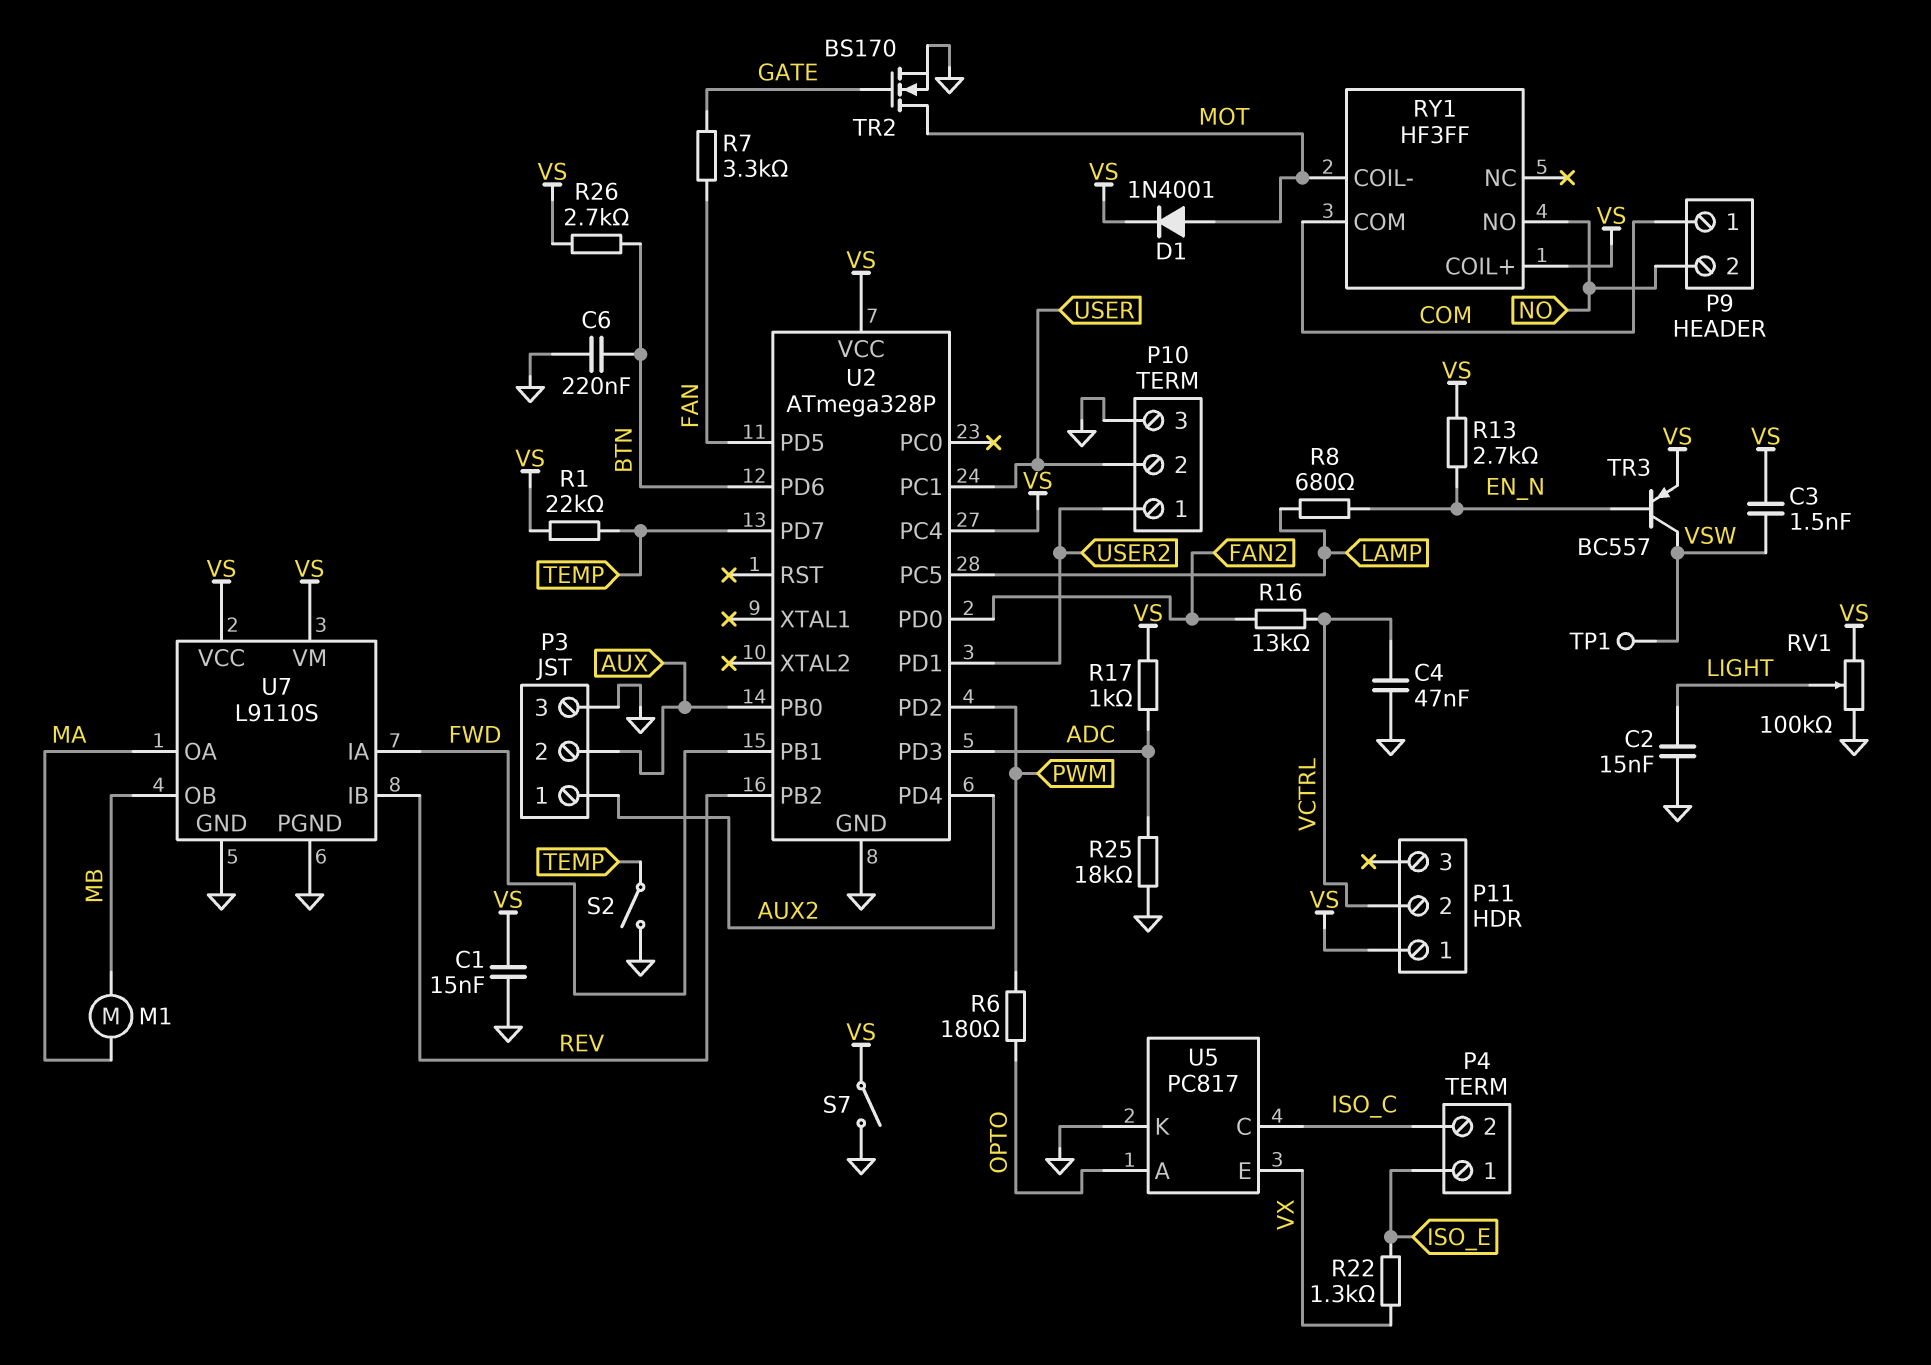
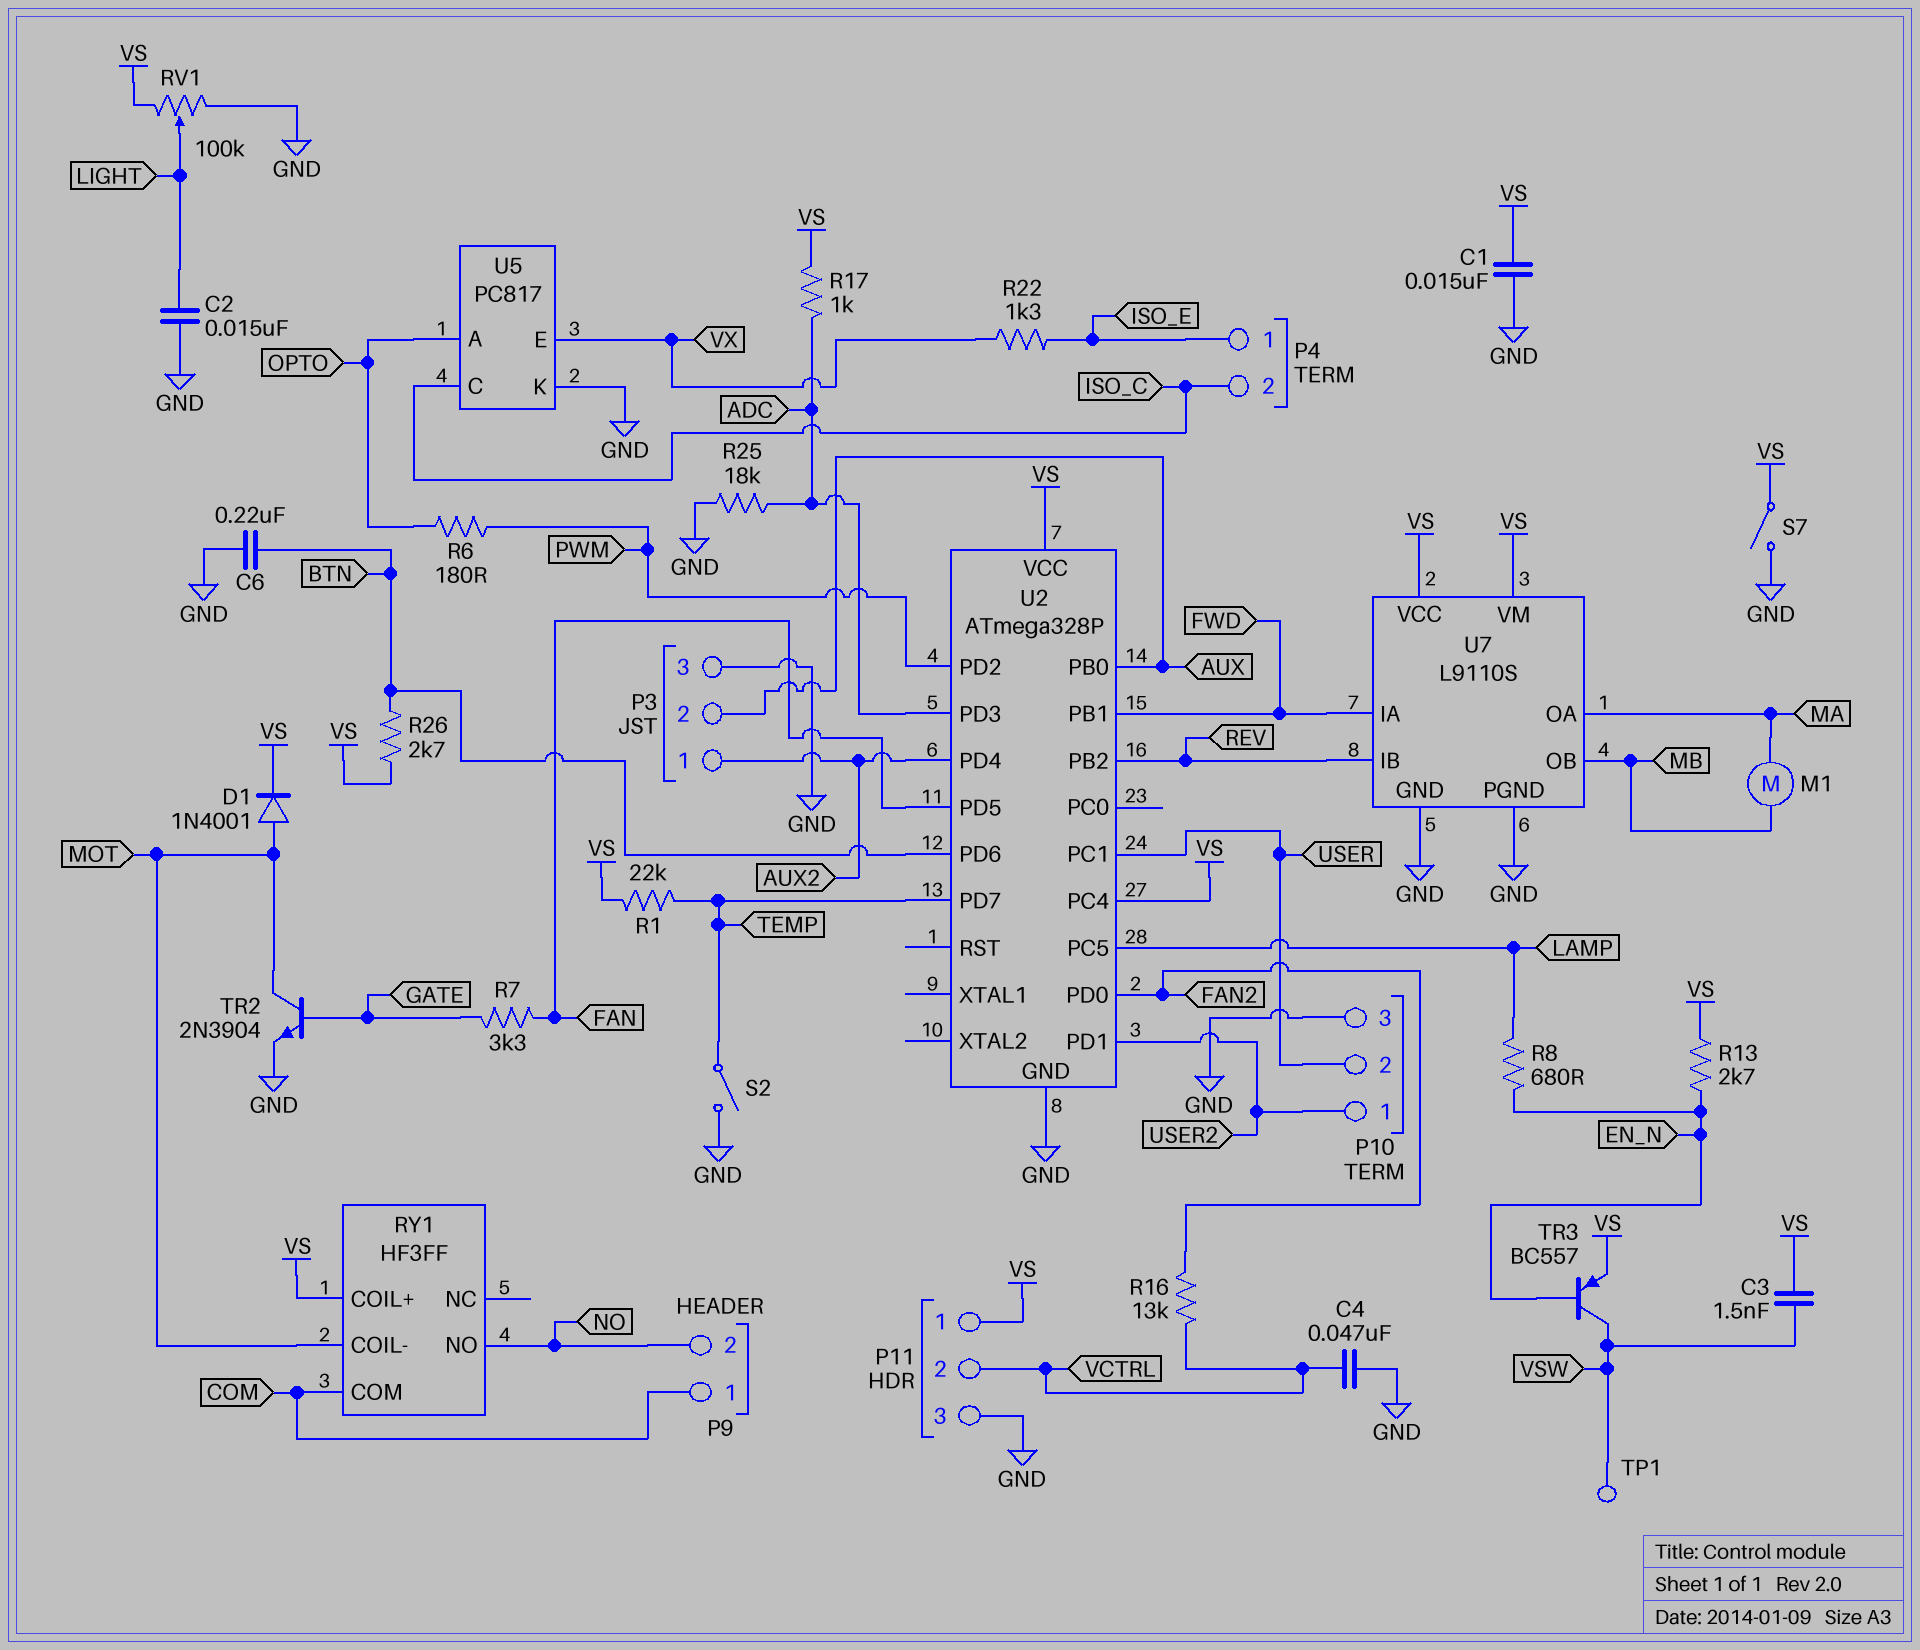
P11 pin 3: none -> GND
TR2: NMOS BS170 (G GATE, D MOT, S GND) -> NPN 2N3904 (B GATE, C MOT, E GND)

